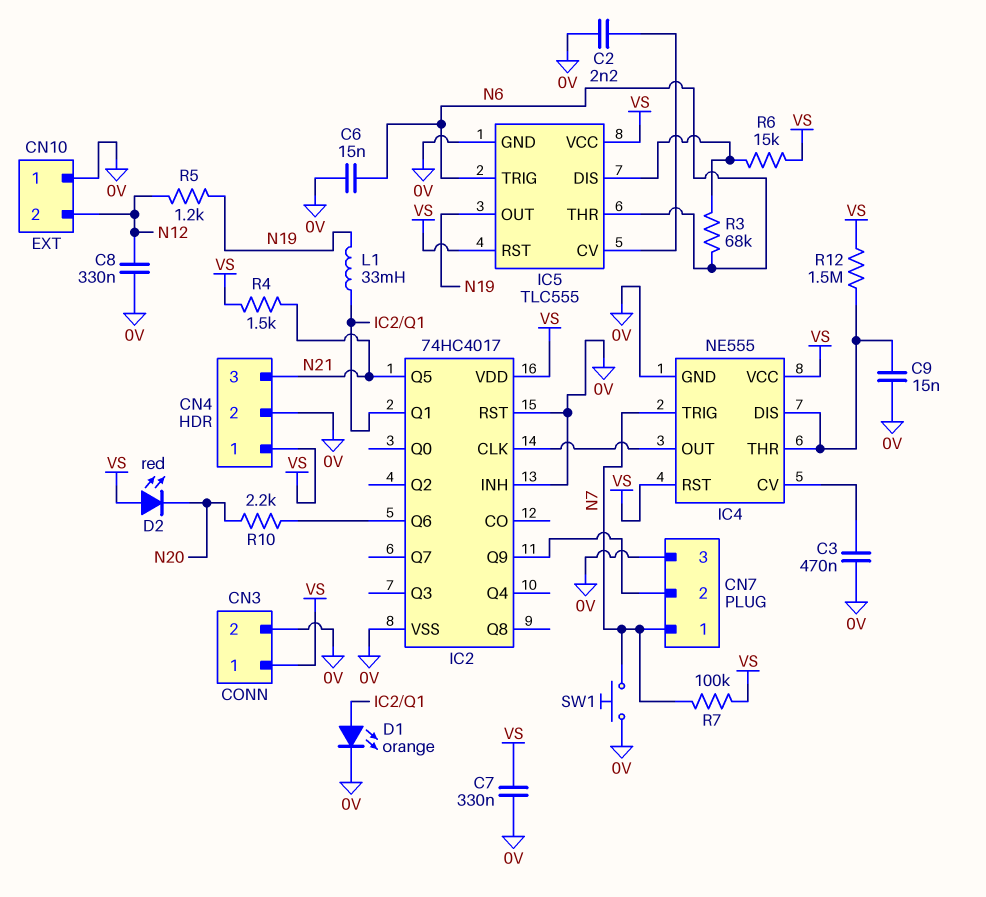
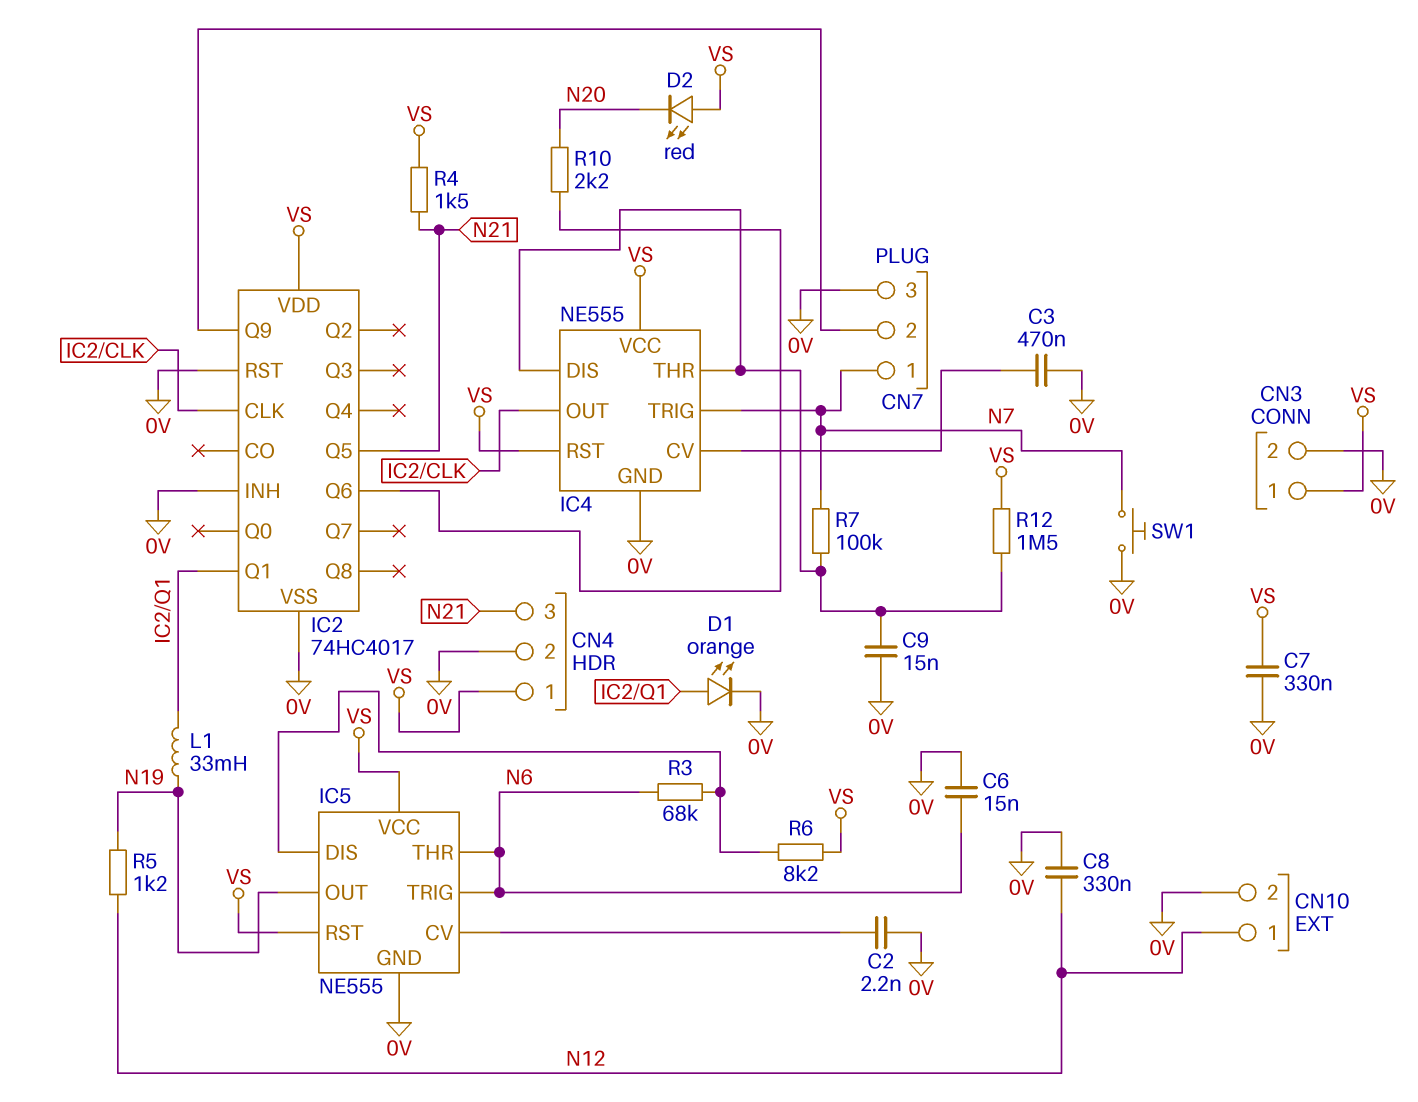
CN10 pin 1: 0V -> N12
CN10 pin 2: N12 -> 0V
IC5: TLC555 -> NE555
R6: 15k (IC5/DIS, VS) -> 8.2k (IC5/DIS, VS)
R7: 100k (N7, VS) -> 100k (IC4/DIS, N7)

